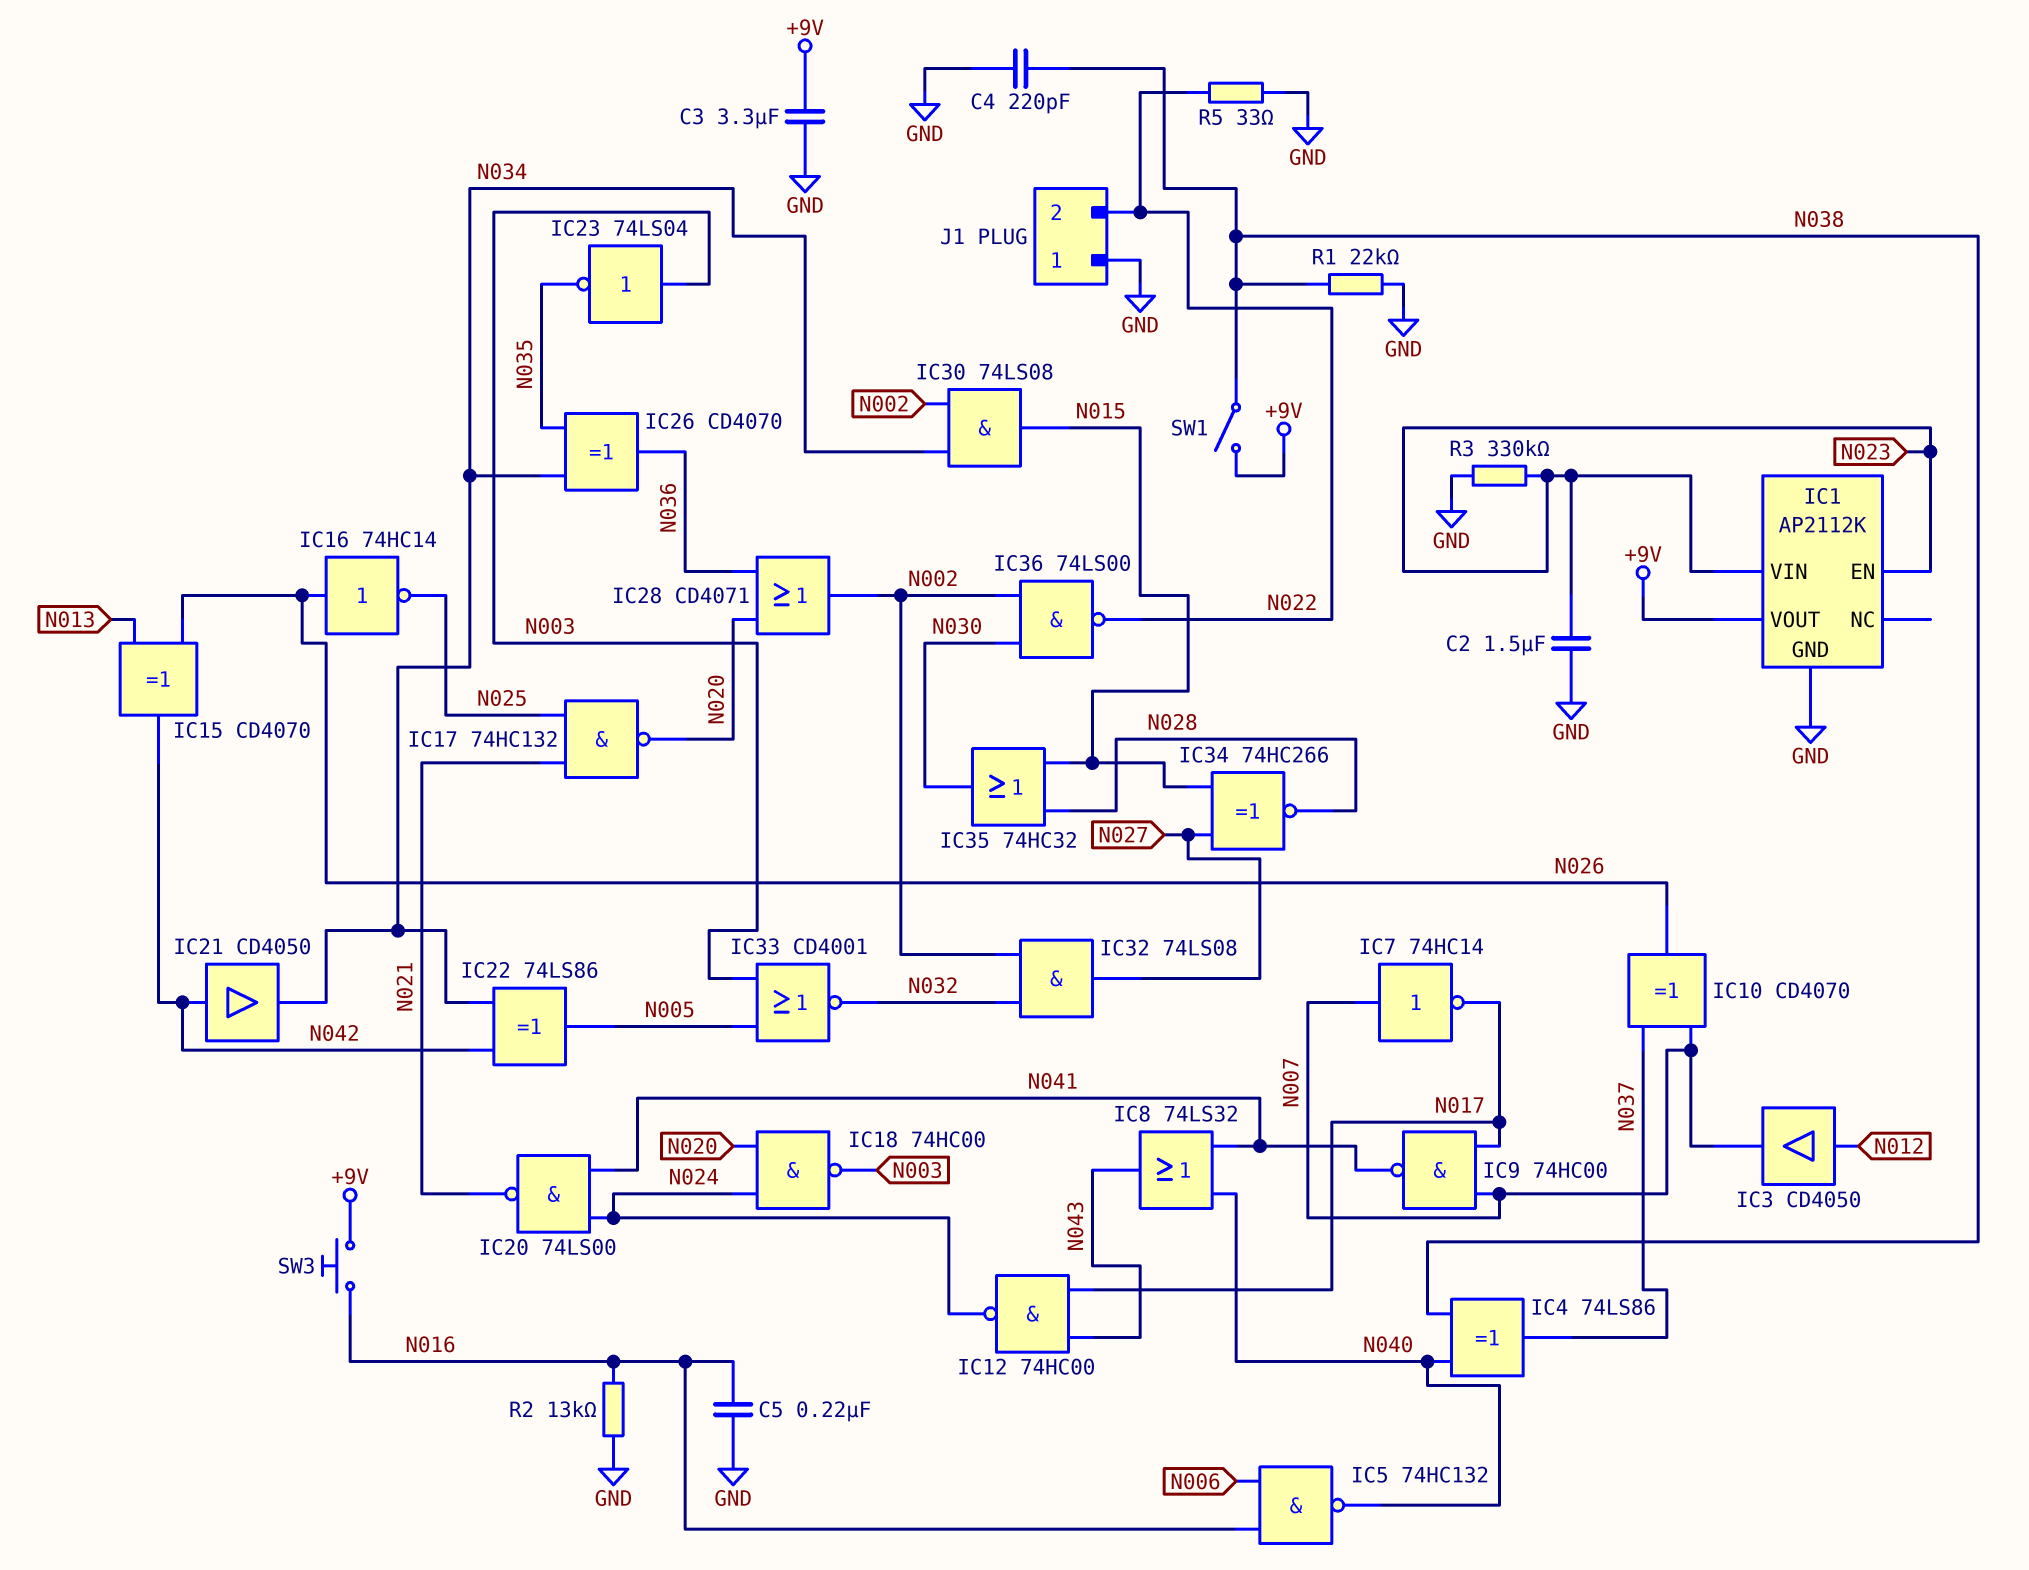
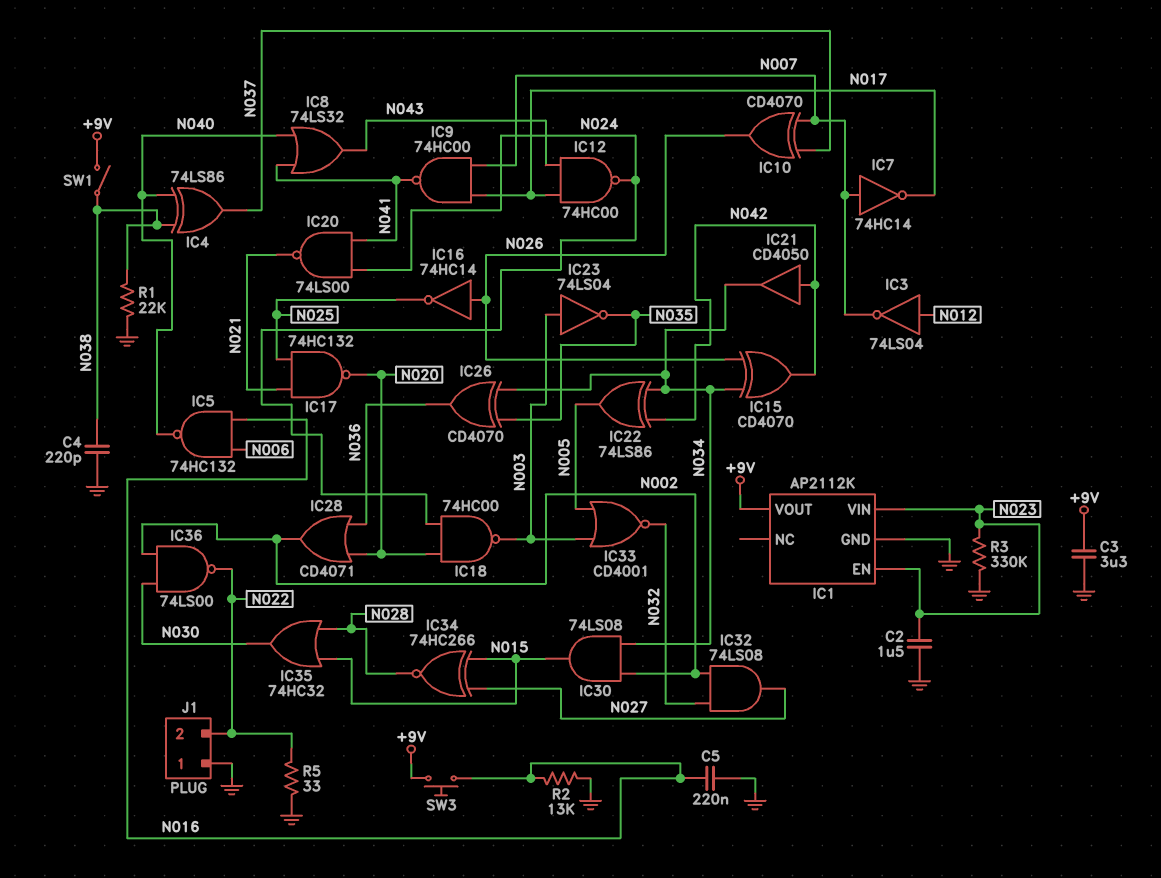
IC3: buffer CD4050 (in N012, out N007) -> NOT 74LS04 (in N012, out N007)
IC15: XOR CD4070 (in N013, in N026, out N042) -> XOR CD4070 (in N026, in N034, out N042)

